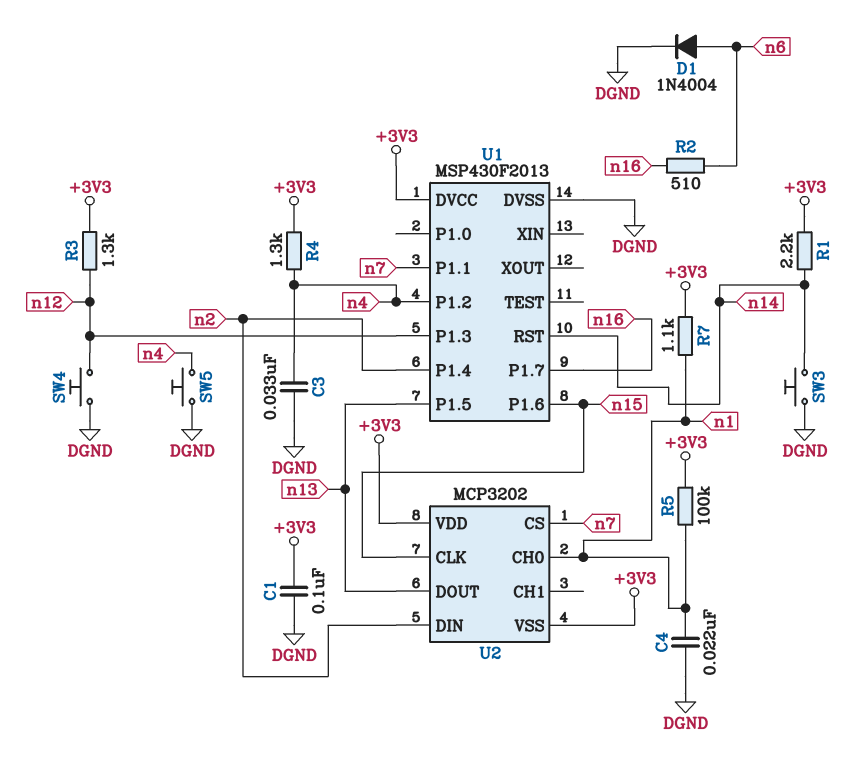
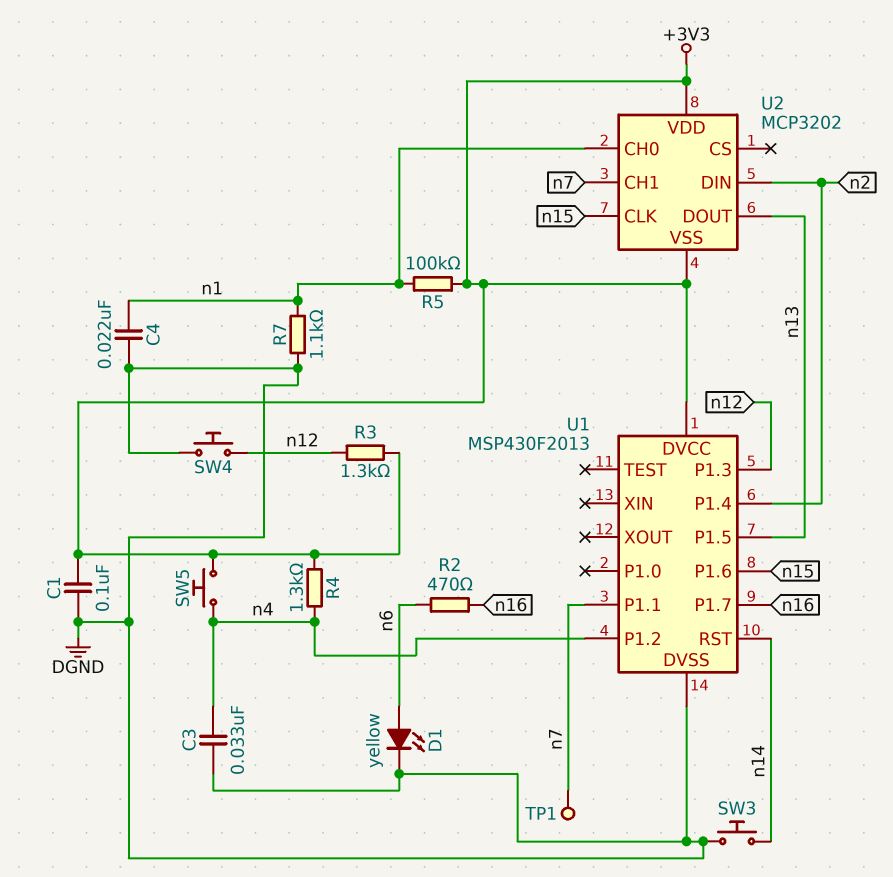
D1: diode 1N4004 (A n6, K DGND) -> LED yellow (A n6, K DGND)
R1: 2.2k (+3V3, n14) -> none
R2: 510 (n6, n16) -> 470 (n6, n16)
R7: 1.1k (+3V3, n1) -> 1.1k (DGND, n1)
SW5: button (DGND, n4) -> button (+3V3, n4)
TP1: none -> test point (n7)
U2 pin CH1: none -> n7
U2 pin CS: n7 -> none

